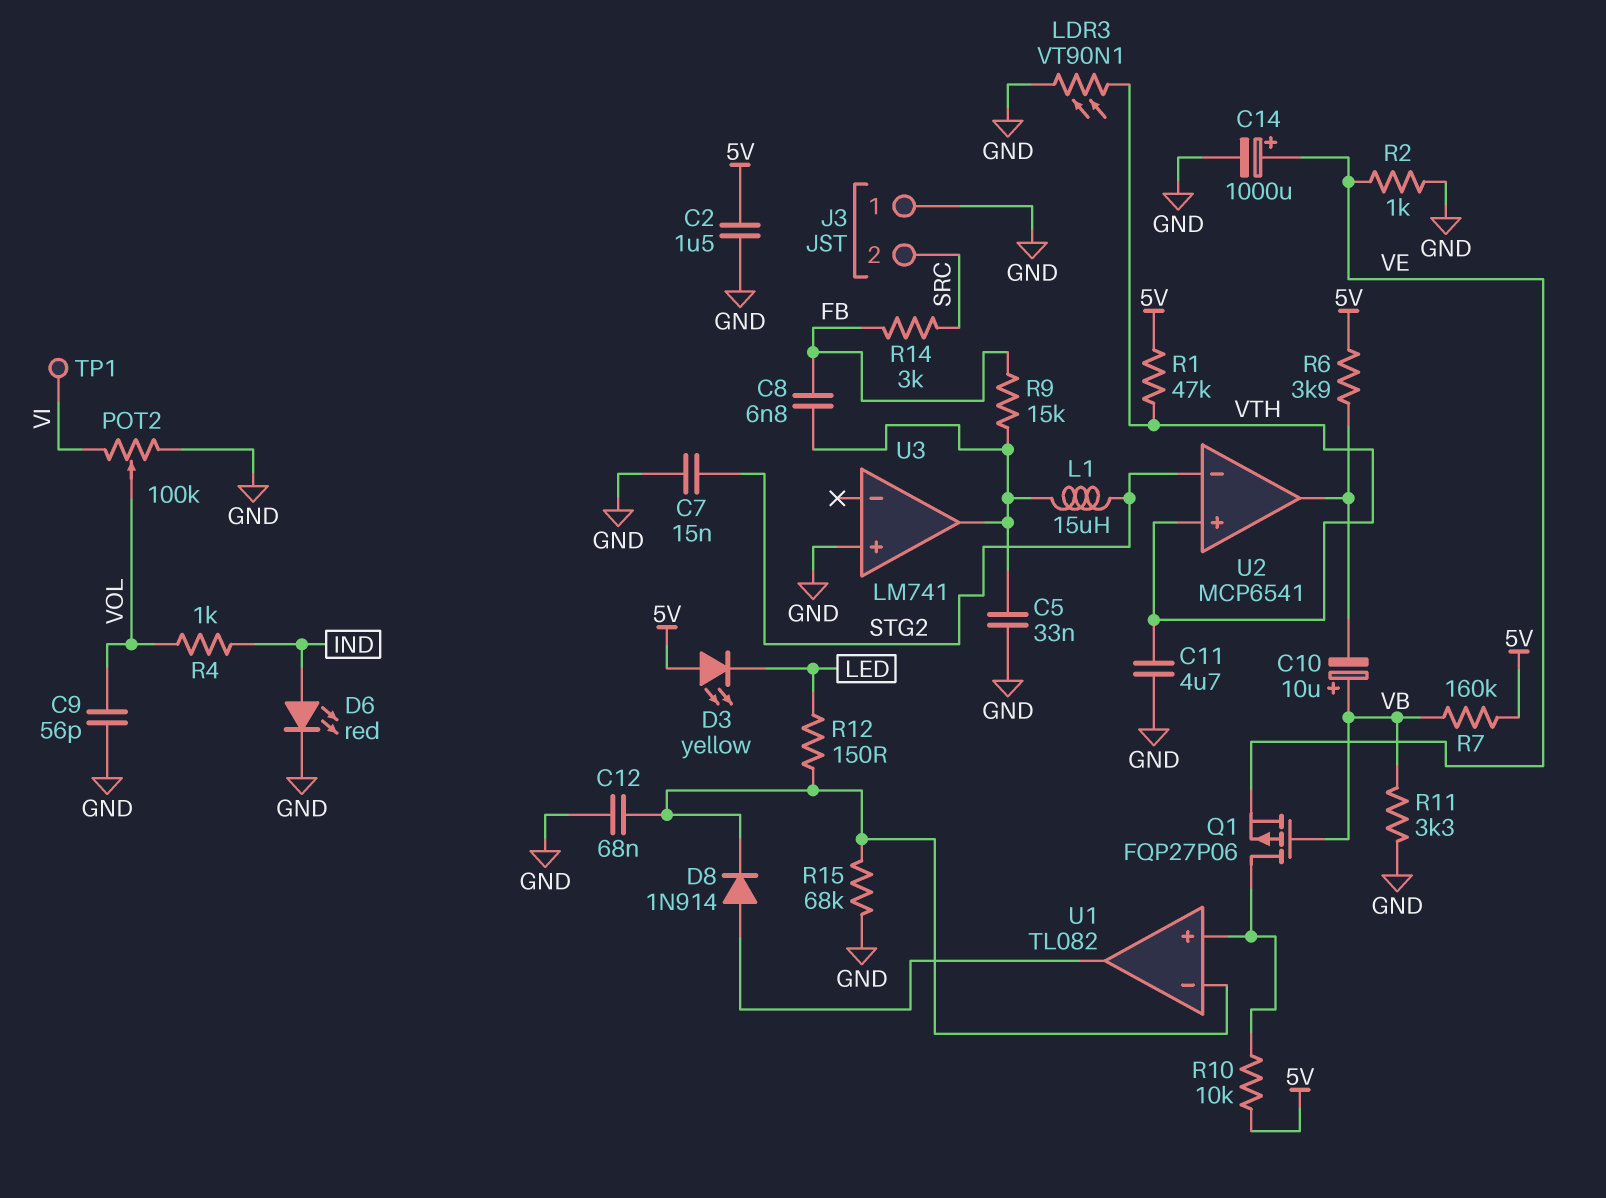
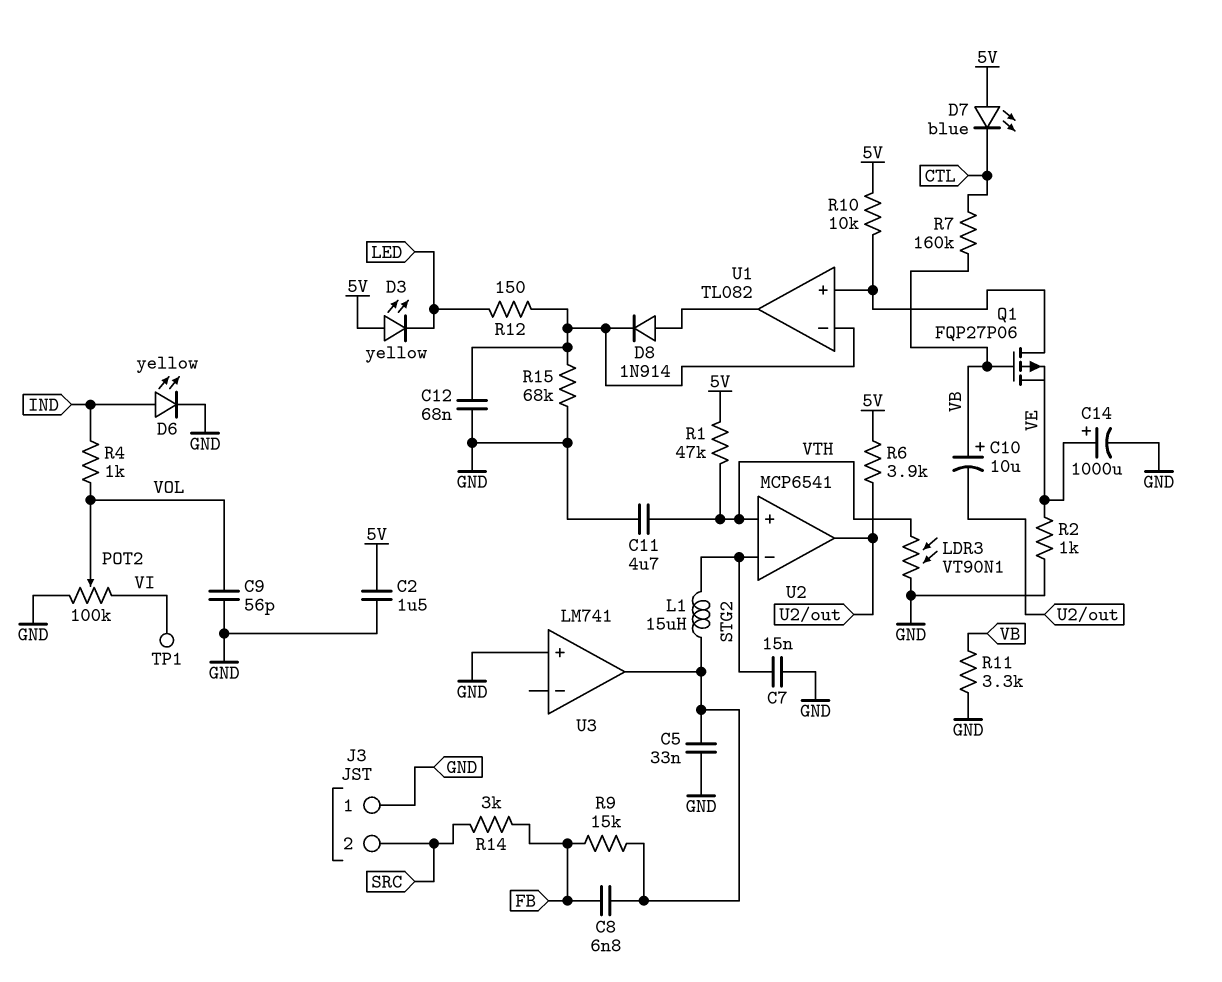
D6: LED red (A IND, K GND) -> LED yellow (A IND, K GND)
D7: none -> LED blue (A 5V, K CTL)
R7: 160k (5V, VB) -> 160k (CTL, VB)

